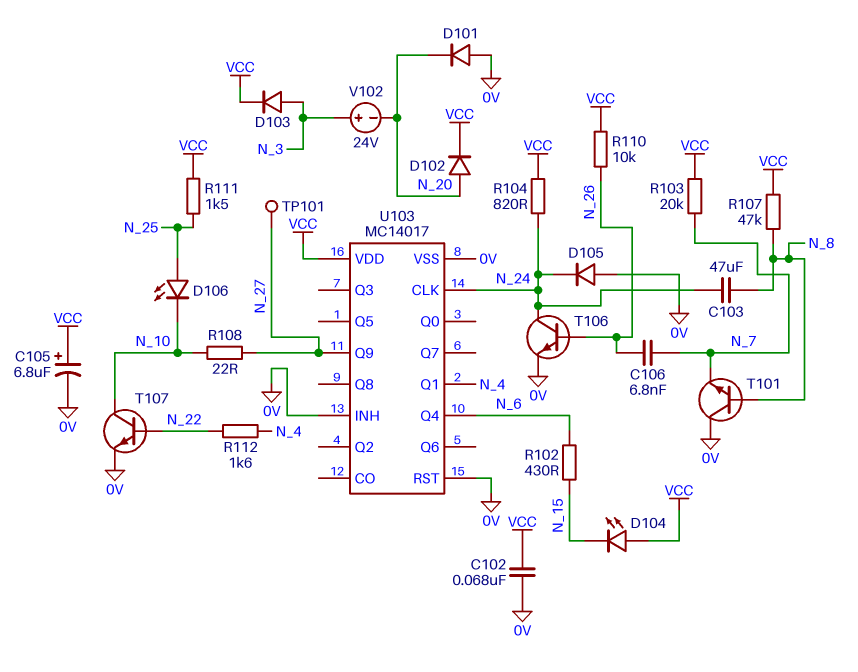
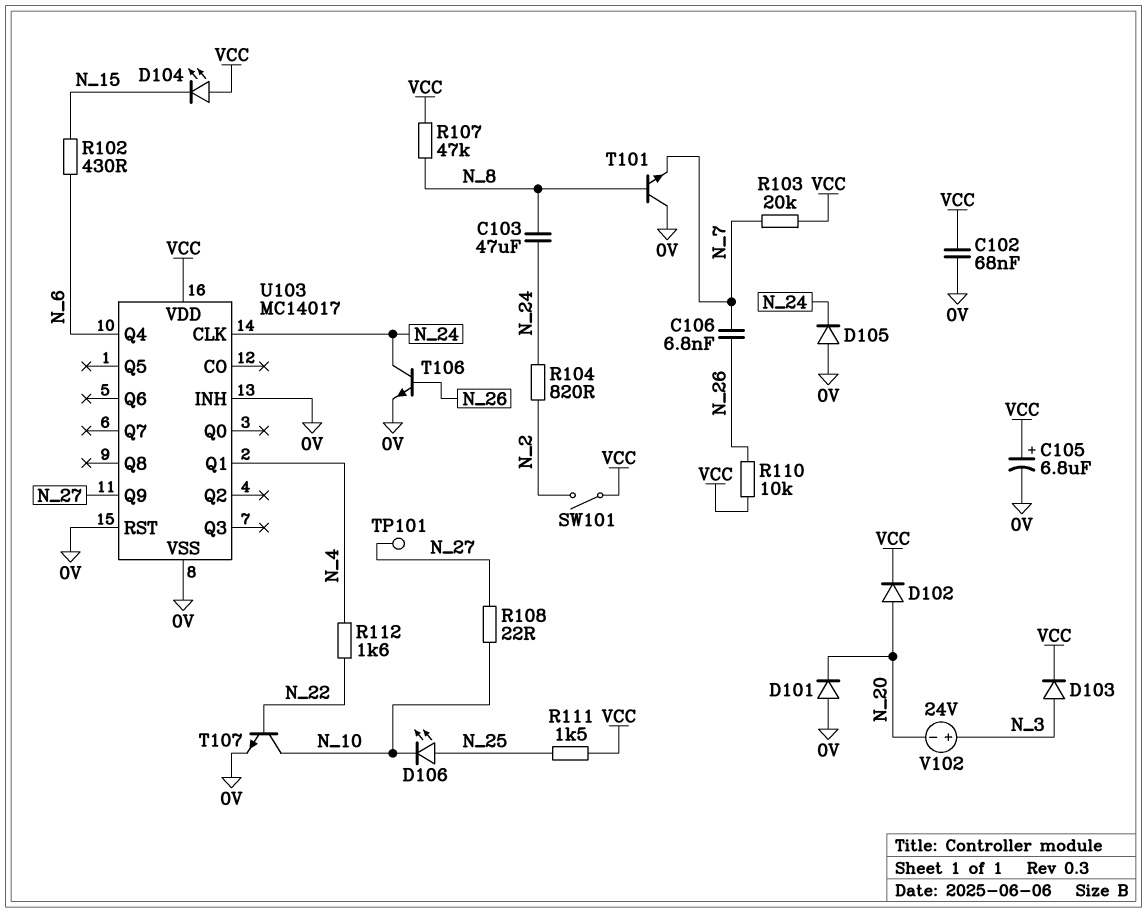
R104: 820 (N_24, VCC) -> 820 (N_2, N_24)
SW101: none -> switch (N_2, VCC)

